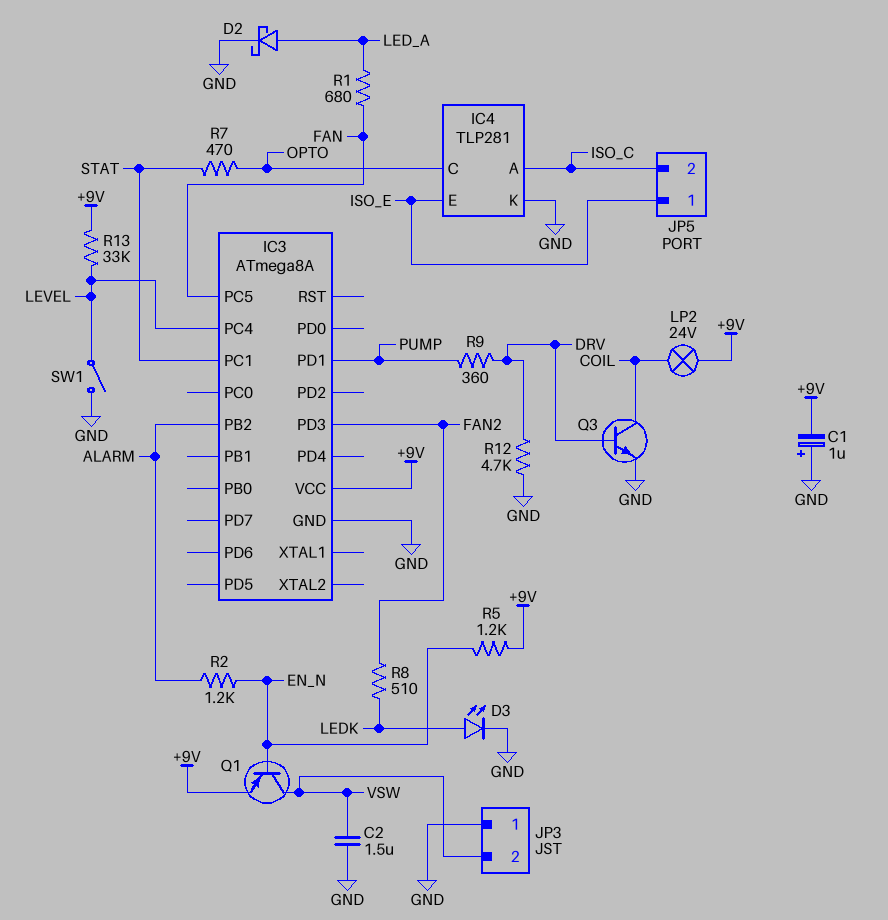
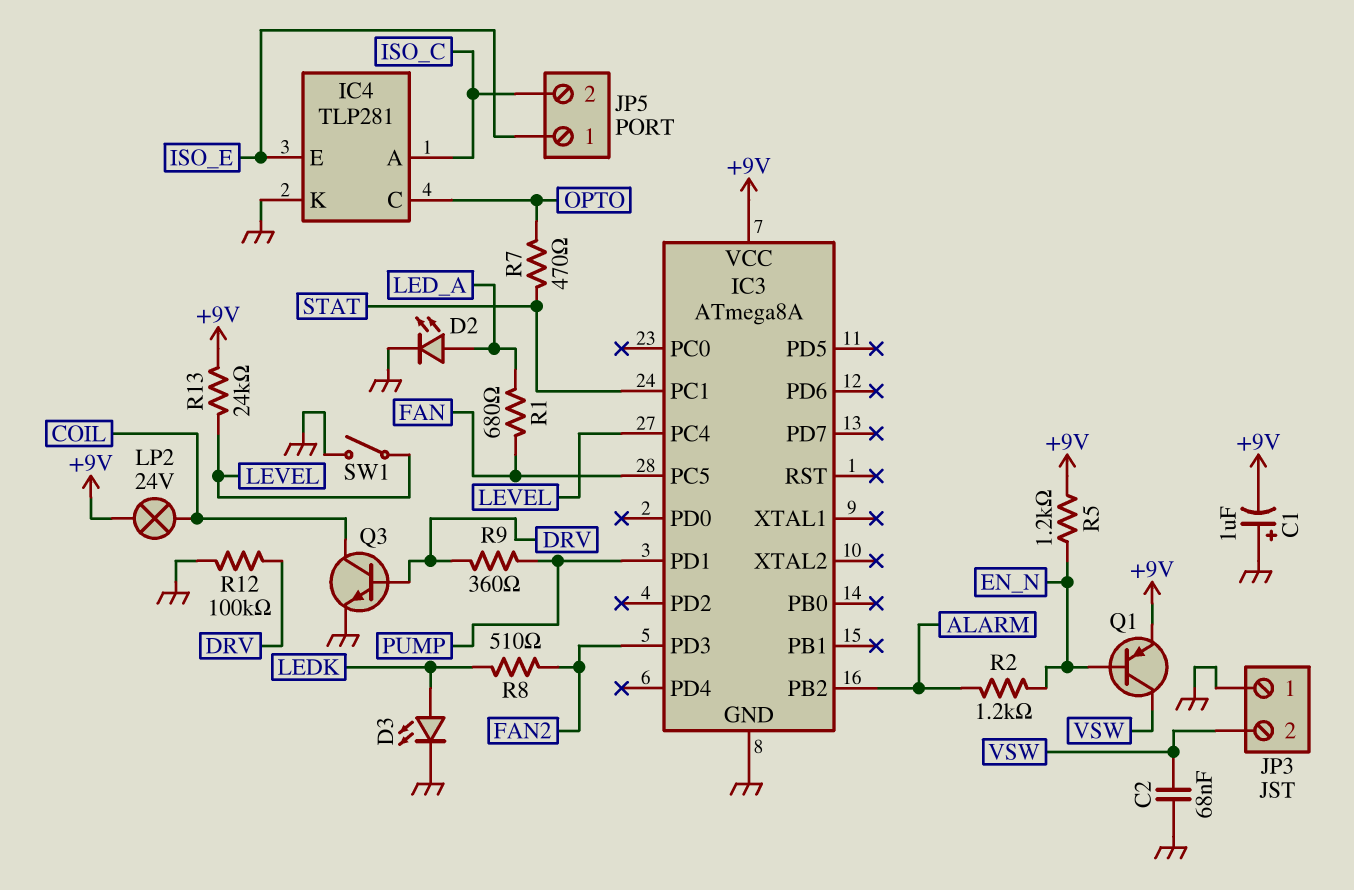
C2: 1.5uF (GND, VSW) -> 68nF (GND, VSW)
D2: schottky (A LED_A, K GND) -> LED (A LED_A, K GND)
R12: 4.7k (DRV, GND) -> 100k (DRV, GND)
R13: 33k (+9V, LEVEL) -> 24k (+9V, LEVEL)

